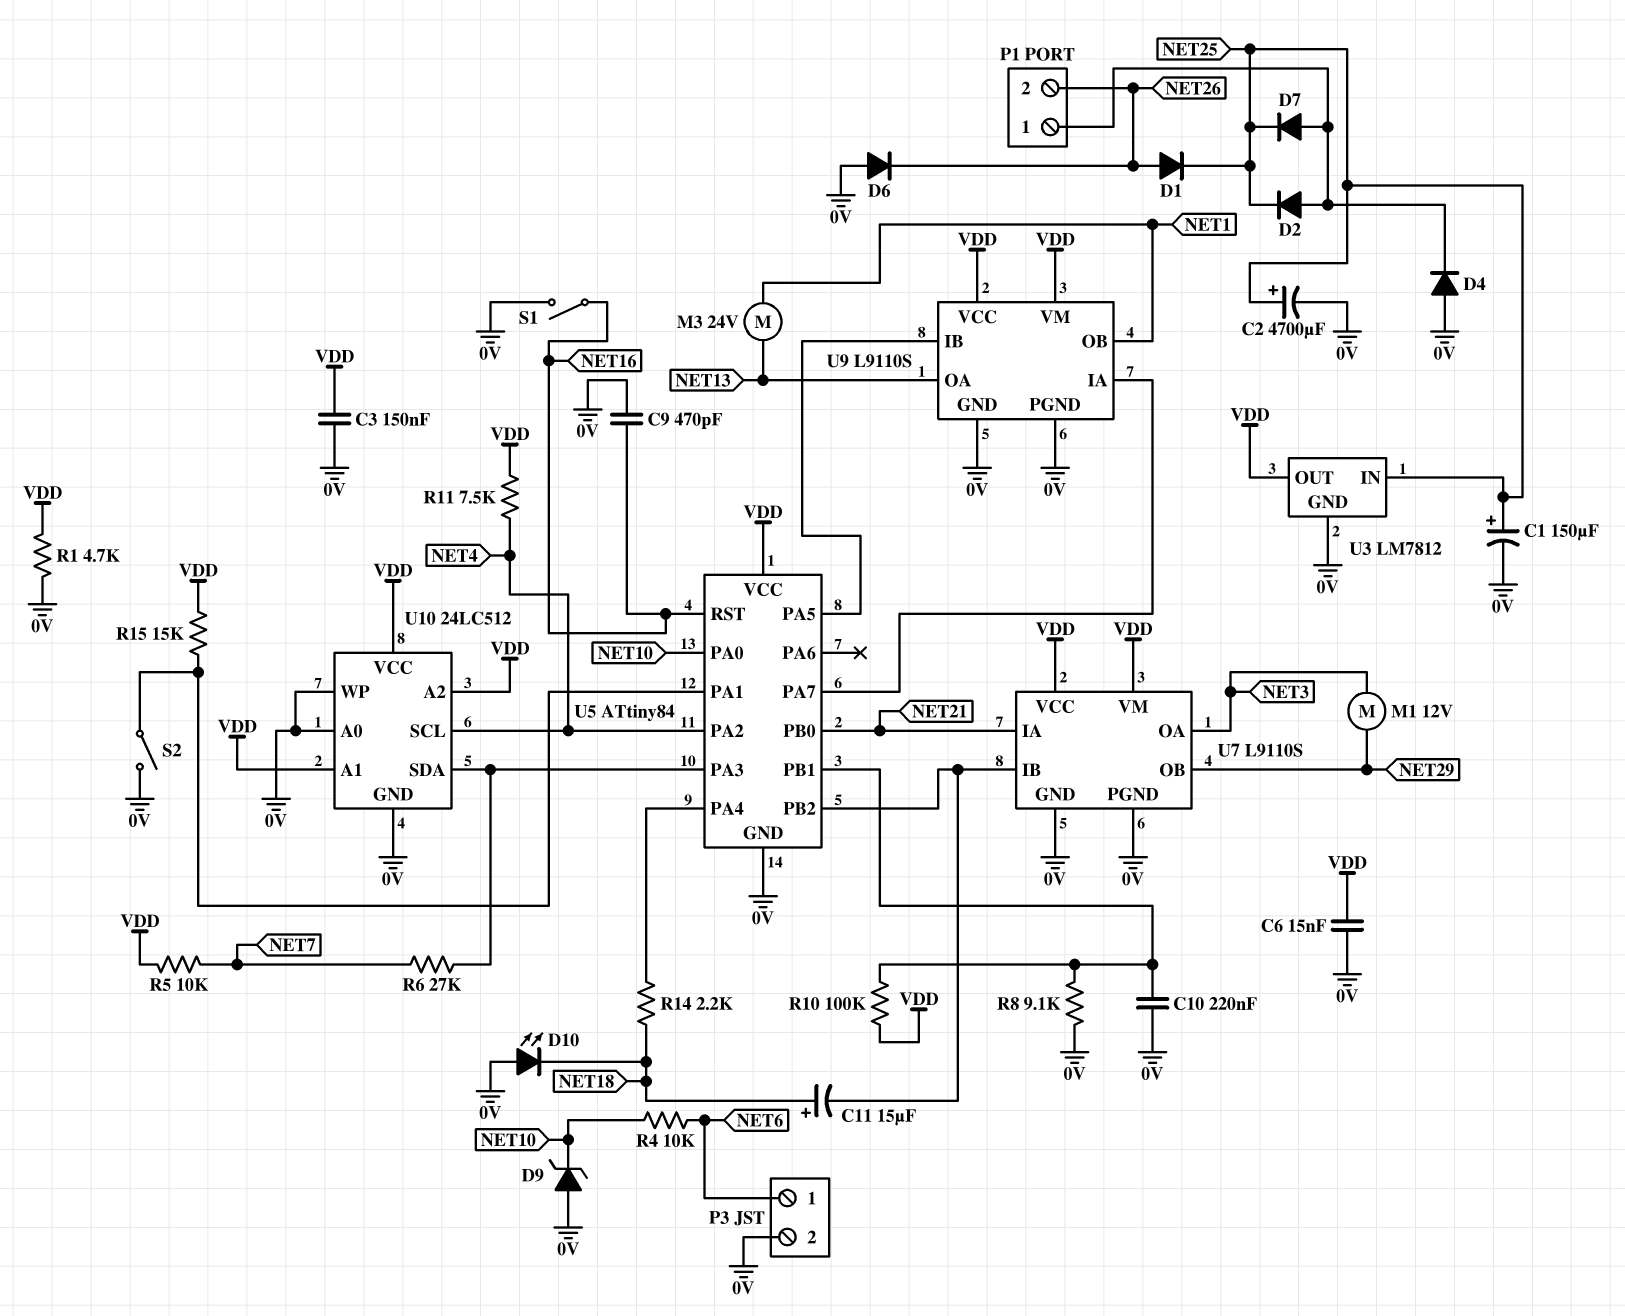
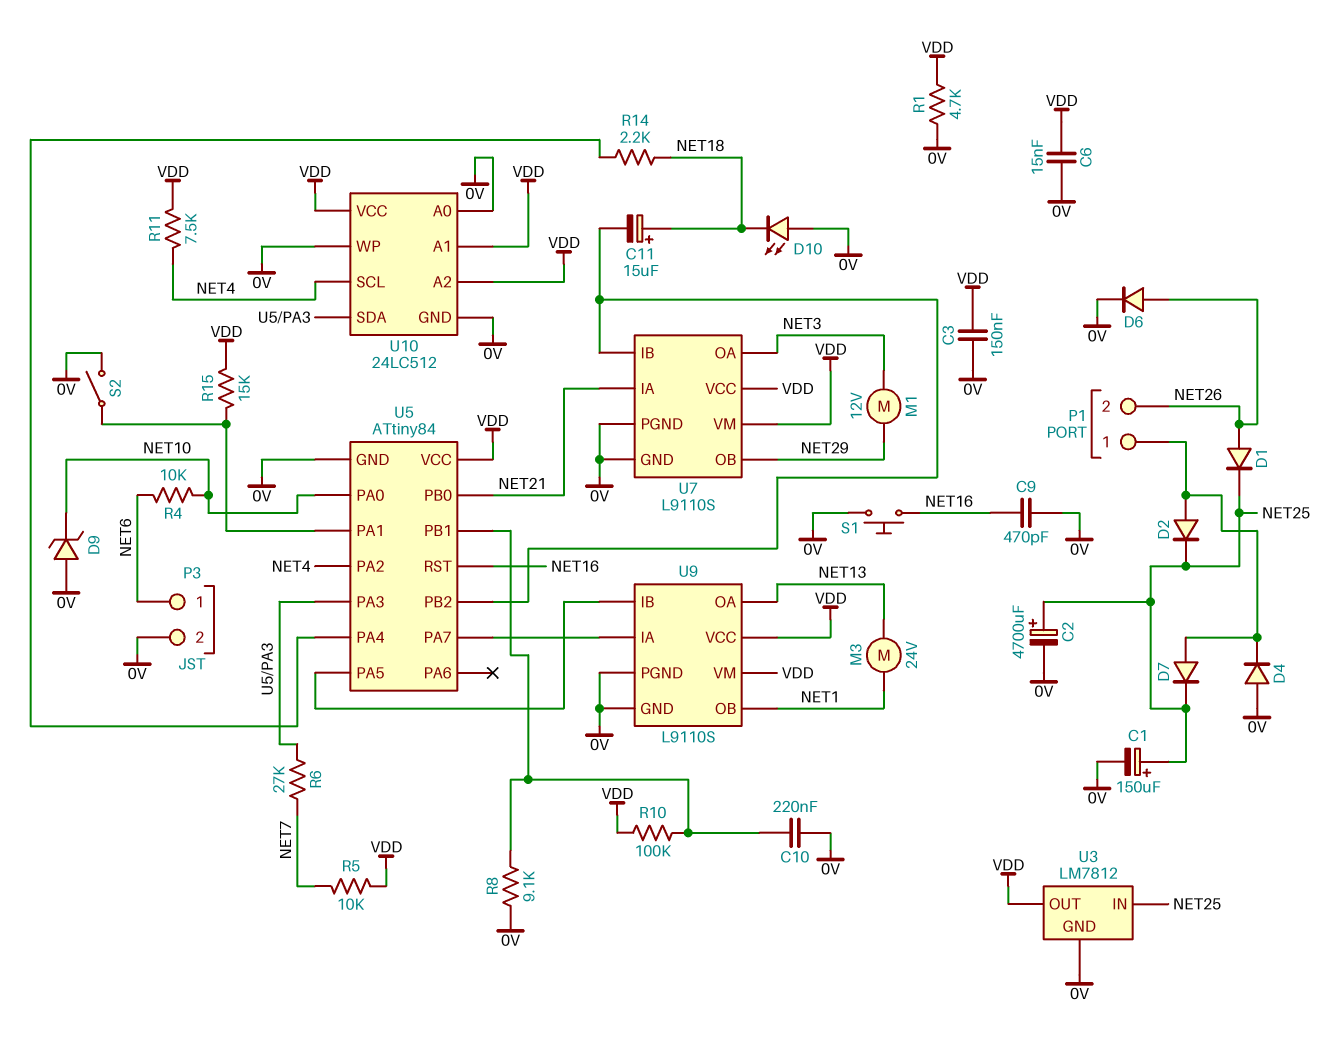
D6: diode (A 0V, K NET26) -> diode (A NET26, K 0V)
S1: switch (0V, NET16) -> button (0V, NET16)

